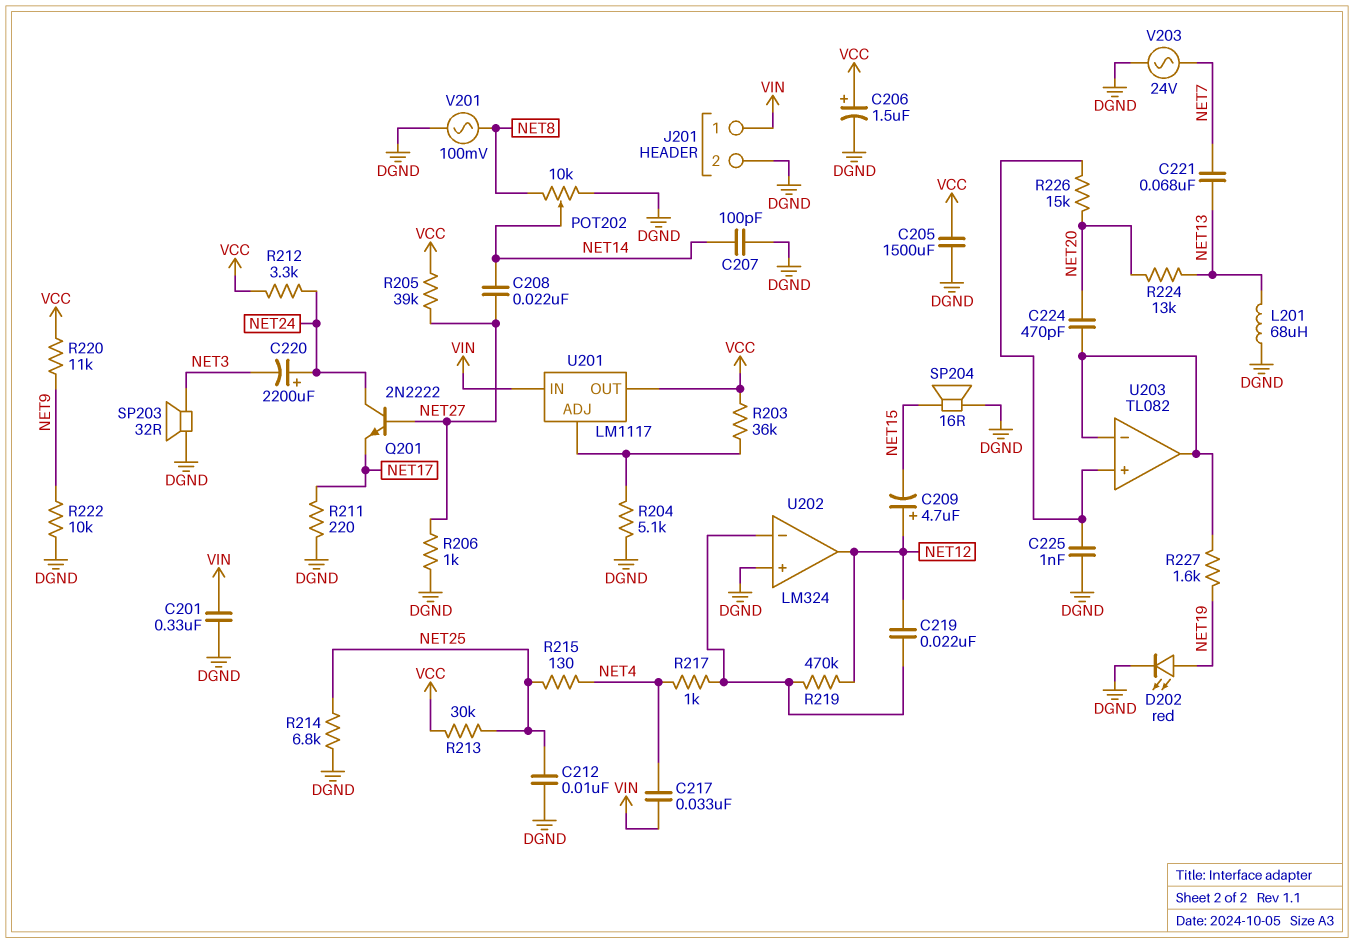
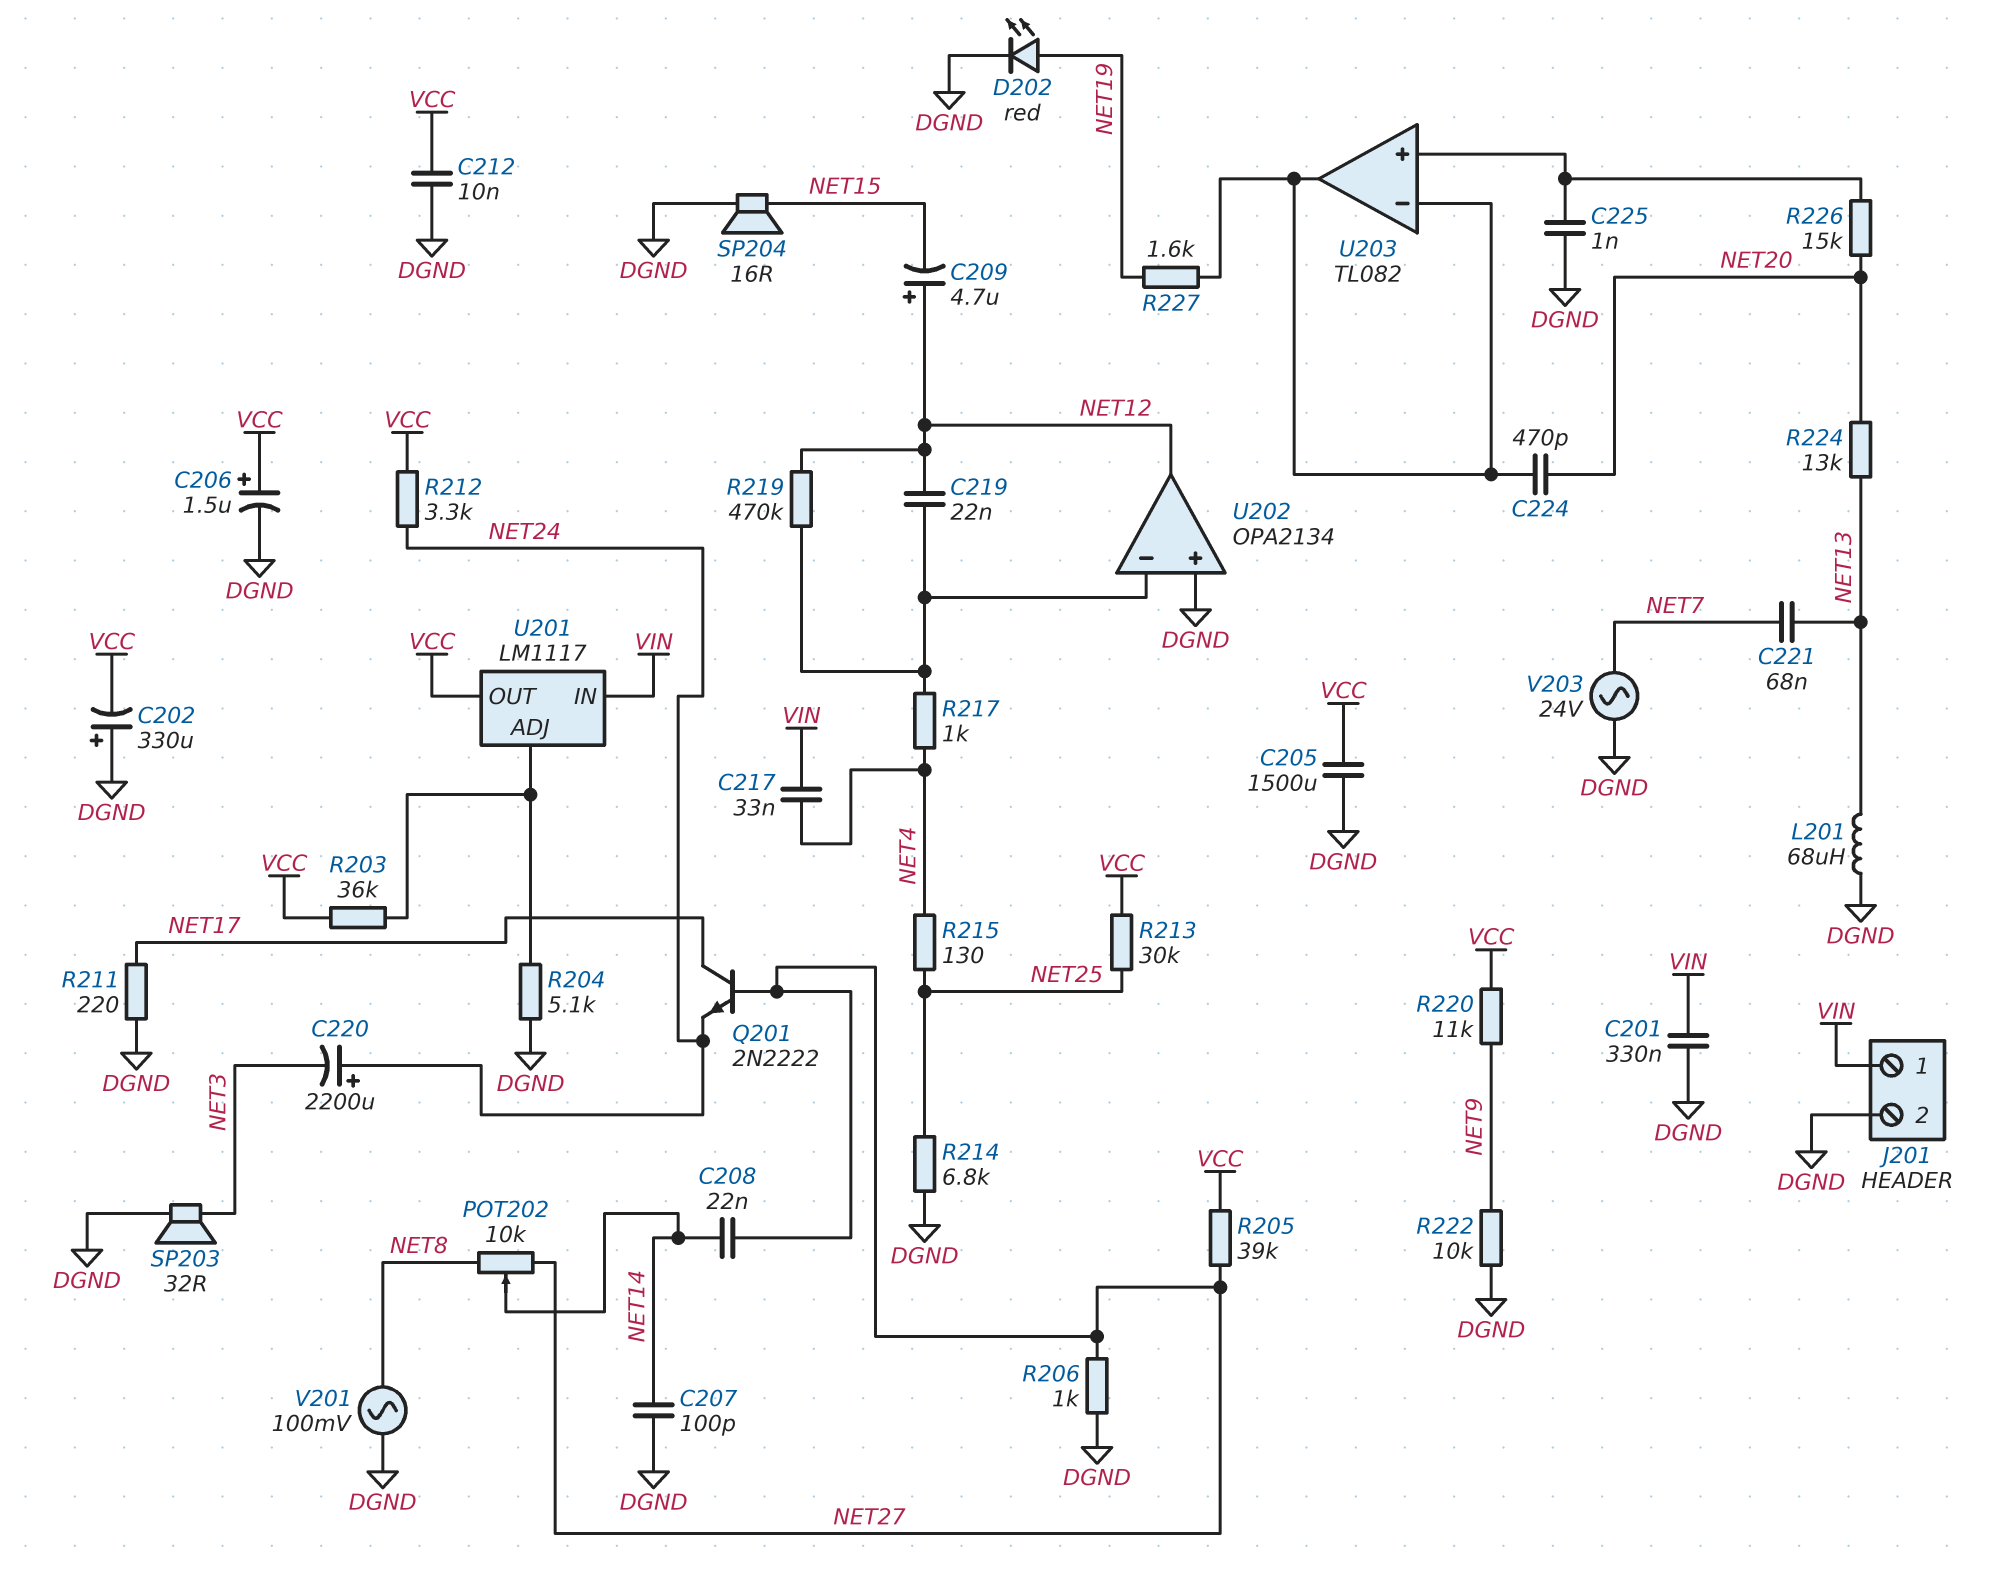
C202: none -> 330uF (plus DGND, minus VCC)
C212: 10nF (DGND, NET25) -> 10nF (DGND, VCC)
POT202: 10k (DGND, NET8, wiper NET14) -> 10k (NET8, NET27, wiper NET14)
Q201: NPN 2N2222 (B NET27, C NET24, E NET17) -> NPN 2N2222 (B NET27, C NET17, E NET24)
U202: LM324 -> OPA2134

